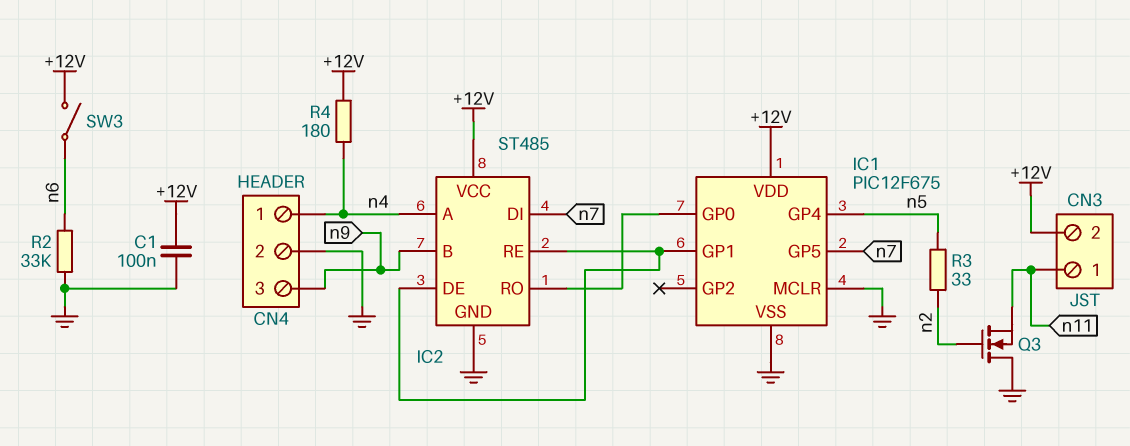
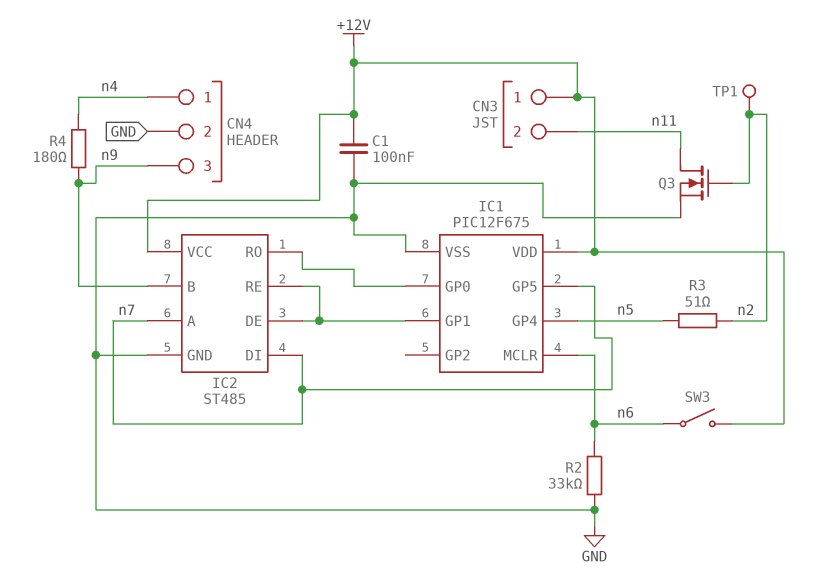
CN3 pin 1: n11 -> +12V
CN3 pin 2: +12V -> n11
IC1 pin MCLR: GND -> n6
IC2 pin A: n4 -> n7
Q3: NMOS (G n2, D GND, S n11) -> NMOS (G n2, D n11, S GND)
R3: 33 (n2, n5) -> 51 (n2, n5)
R4: 180 (+12V, n4) -> 180 (n4, n9)
TP1: none -> test point (n2)

